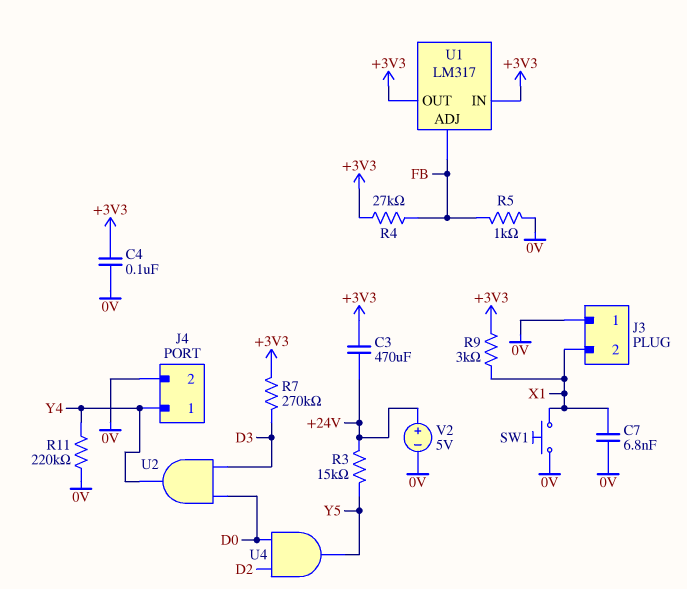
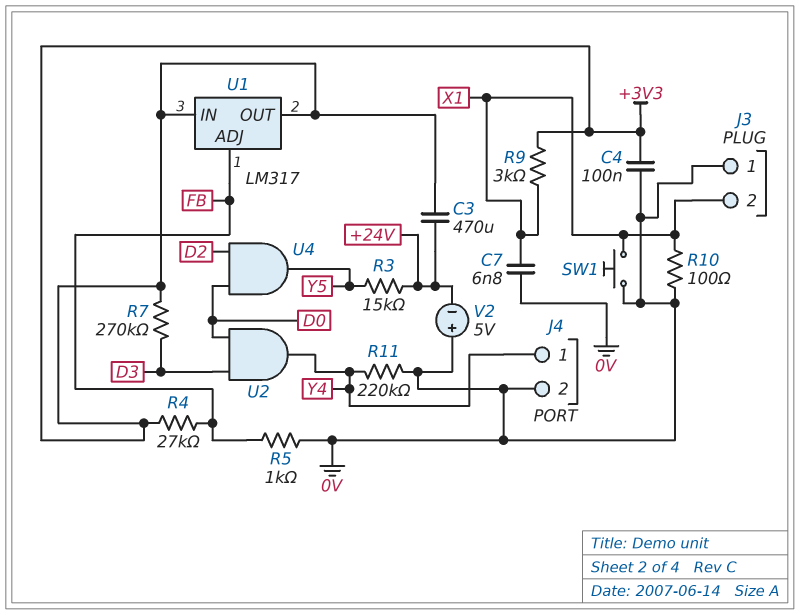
R10: none -> 100 (0V, X1)
V2: 5V (plus +24V, minus 0V) -> 5V (plus 0V, minus +24V)

